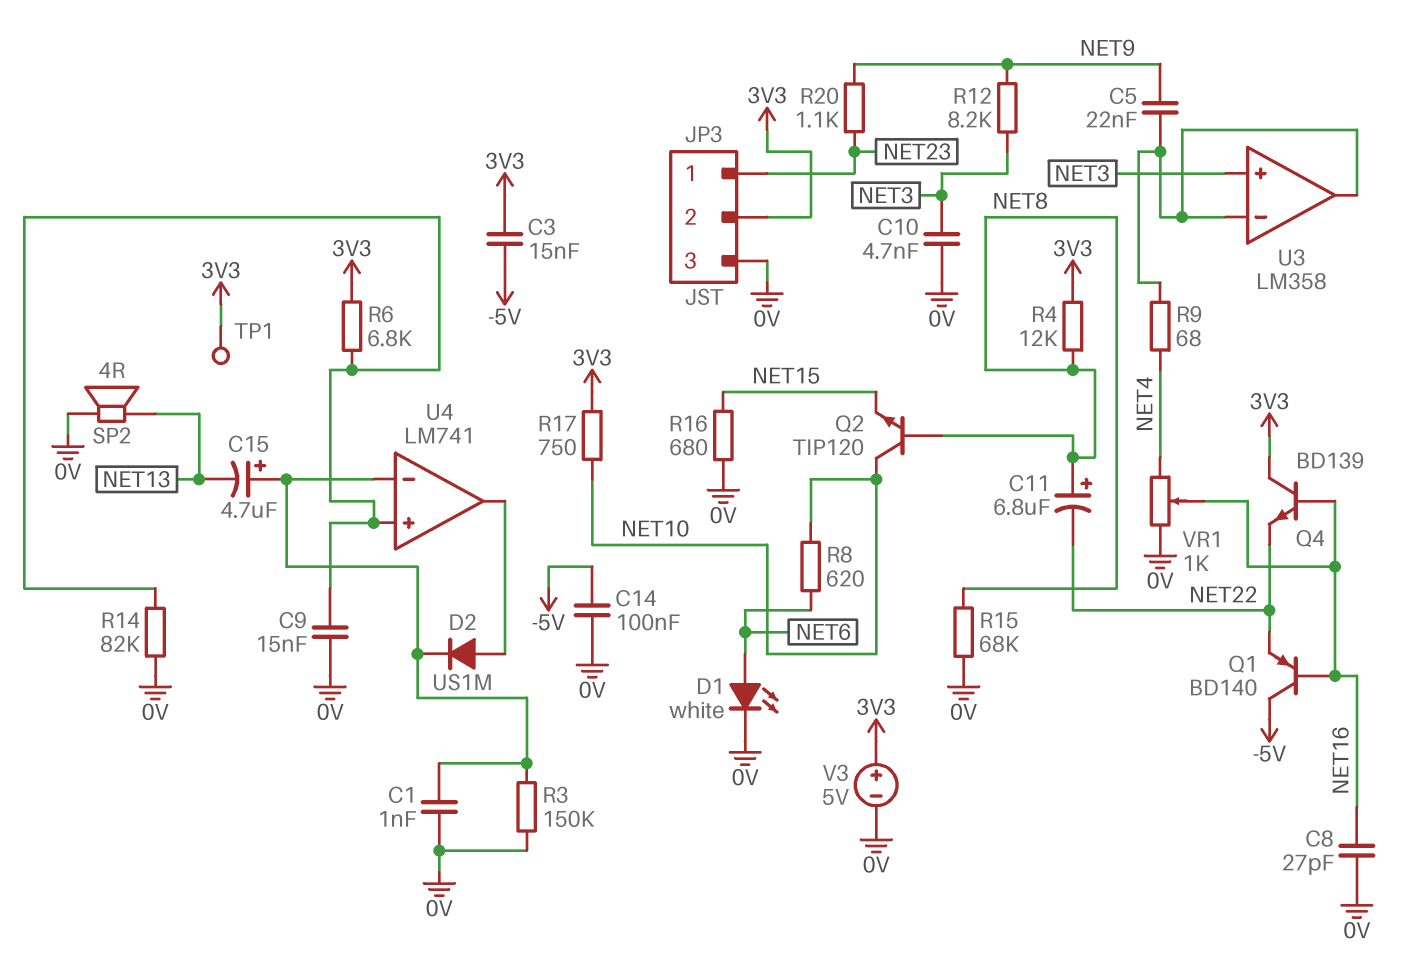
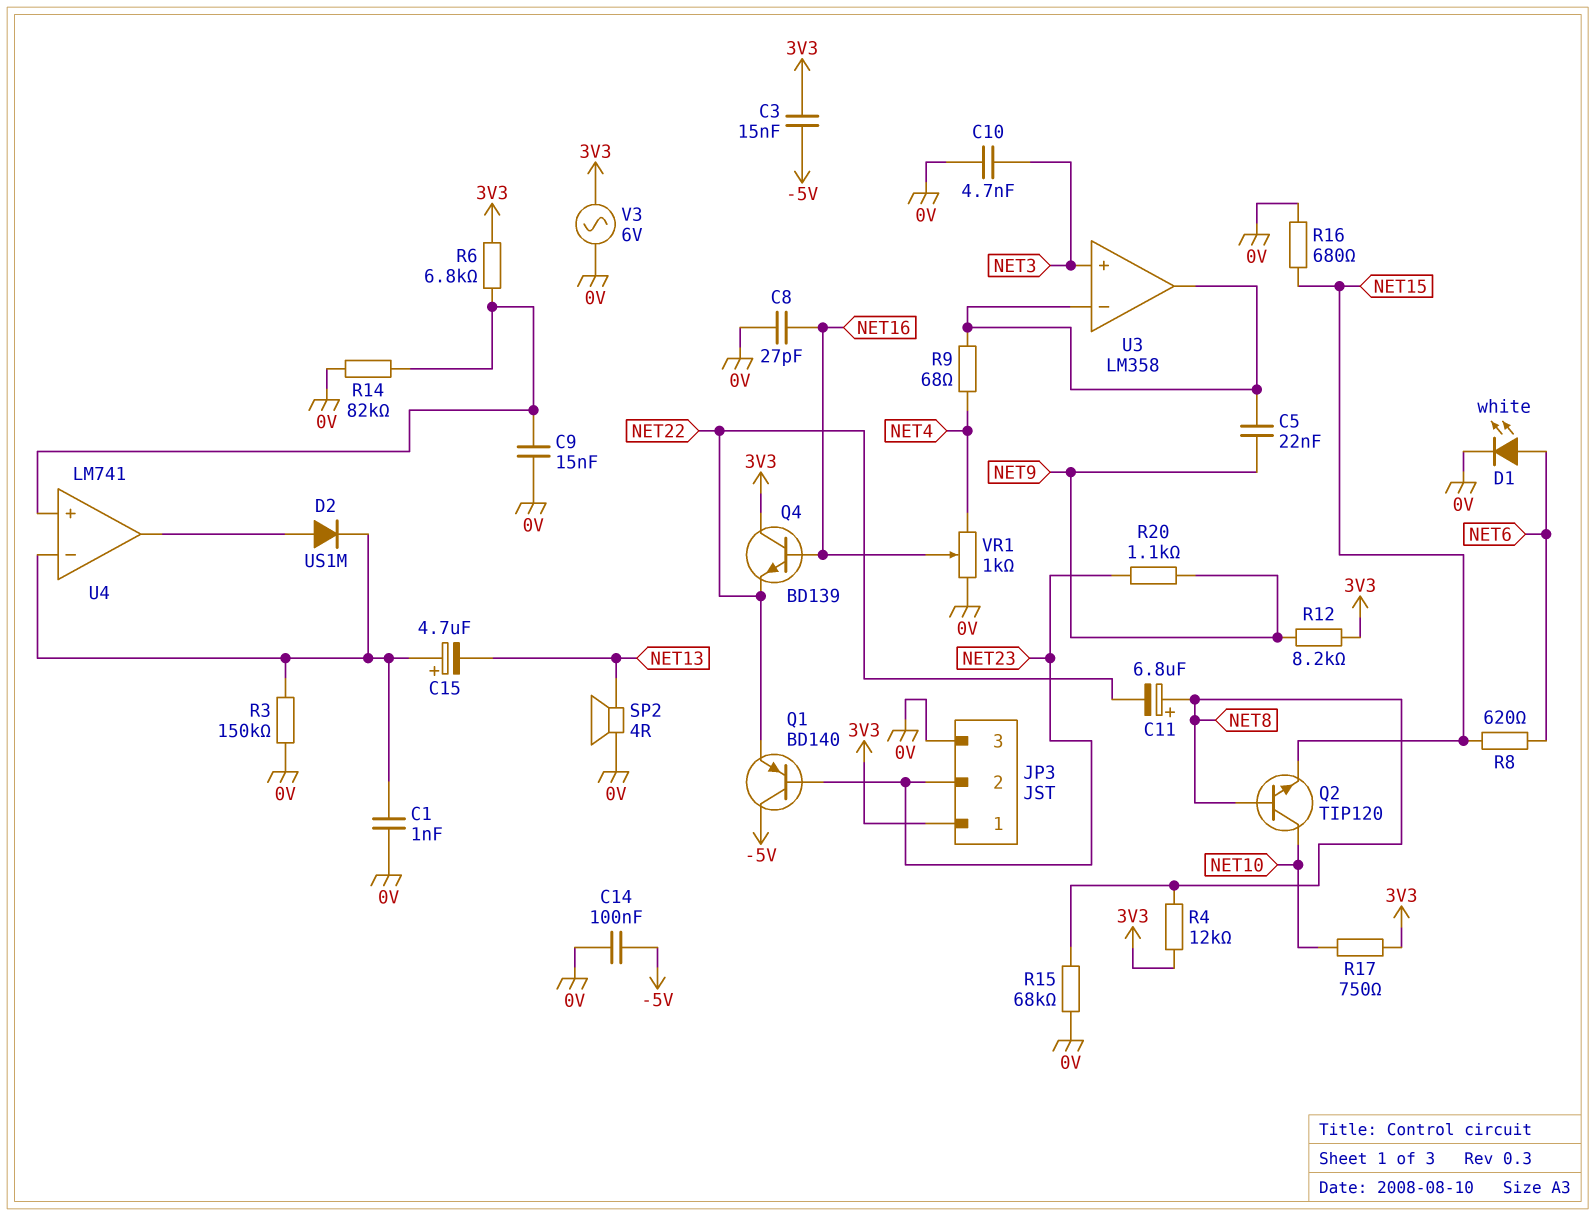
JP3 pin 1: NET23 -> 3V3
JP3 pin 2: 3V3 -> NET23
Q1: PNP BD140 (B NET16, C -5V, E NET22) -> PNP BD140 (B NET23, C -5V, E NET22)
R8: 620 (NET6, NET10) -> 620 (NET6, NET15)
R12: 8.2k (NET3, NET9) -> 8.2k (3V3, NET9)
TP1: test point (3V3) -> none
V3: 5V (plus 3V3, minus 0V) -> AC 6V (0V, 3V3)

